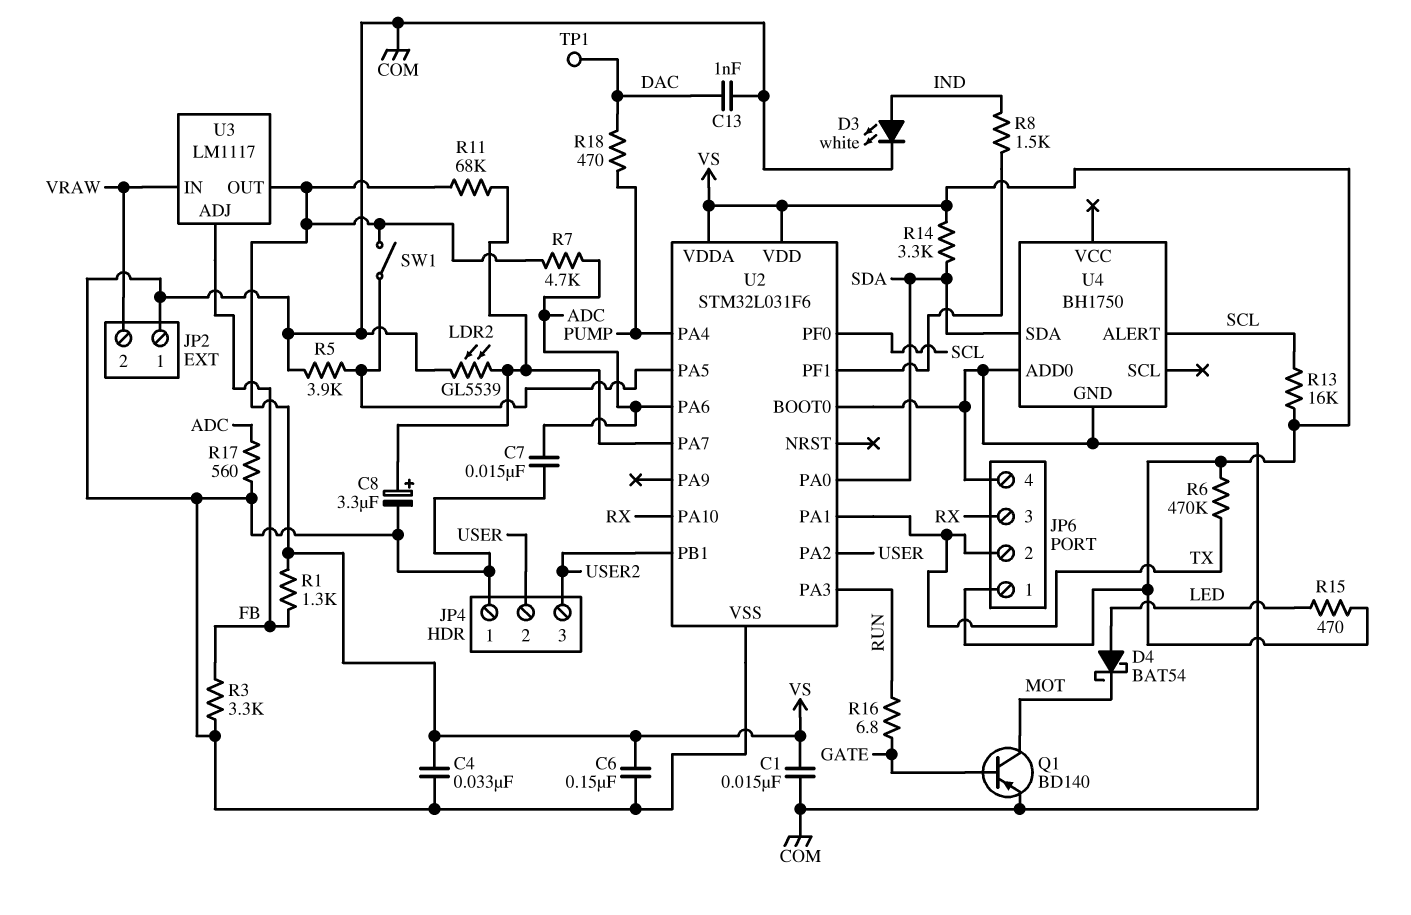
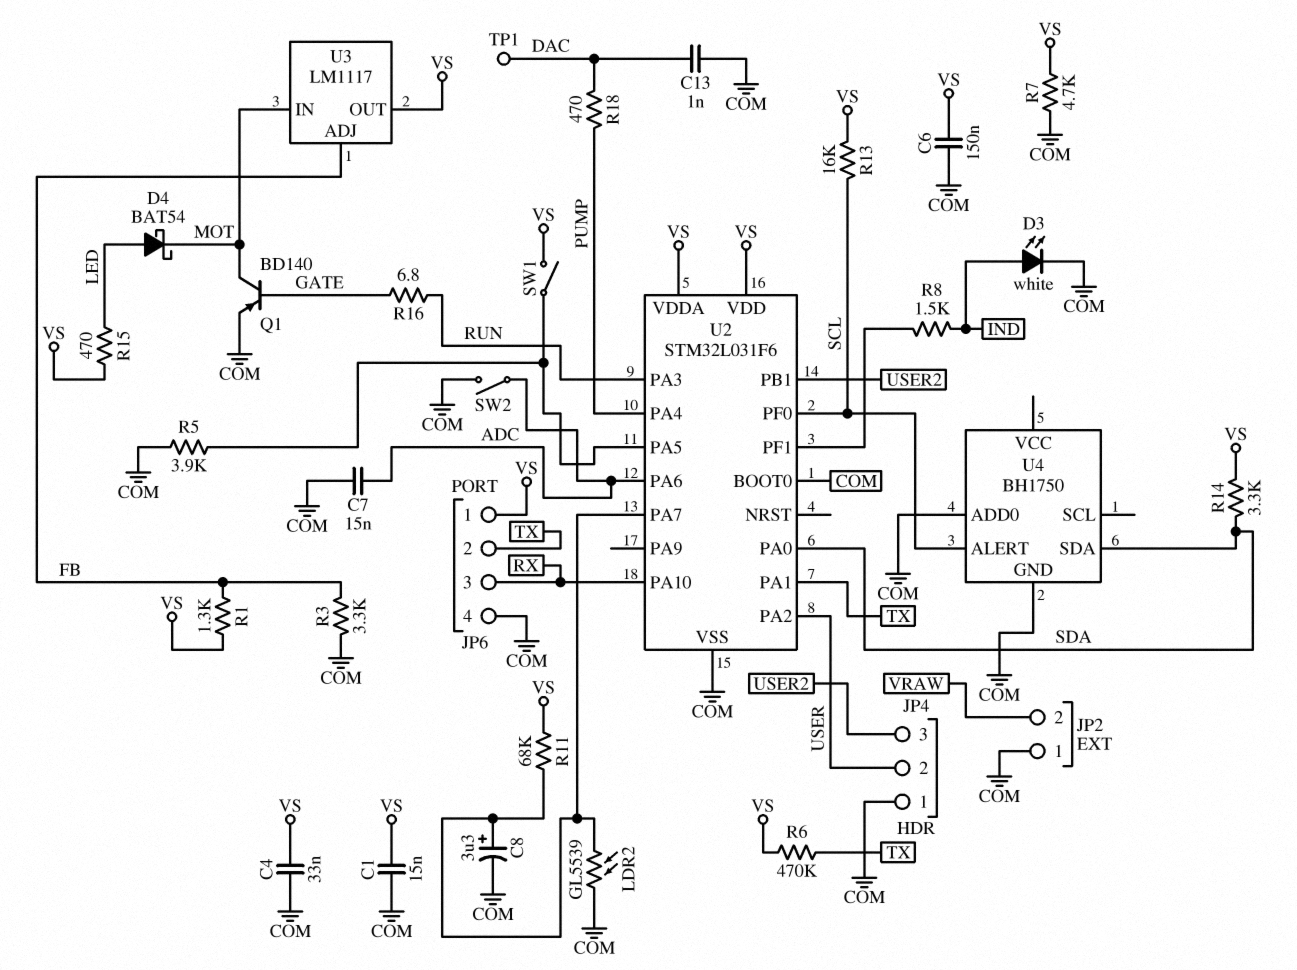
R7: 4.7k (ADC, VS) -> 4.7k (COM, VS)
R17: 560 (ADC, COM) -> none
SW2: none -> switch (ADC, COM)
U3 pin IN: VRAW -> MOT

